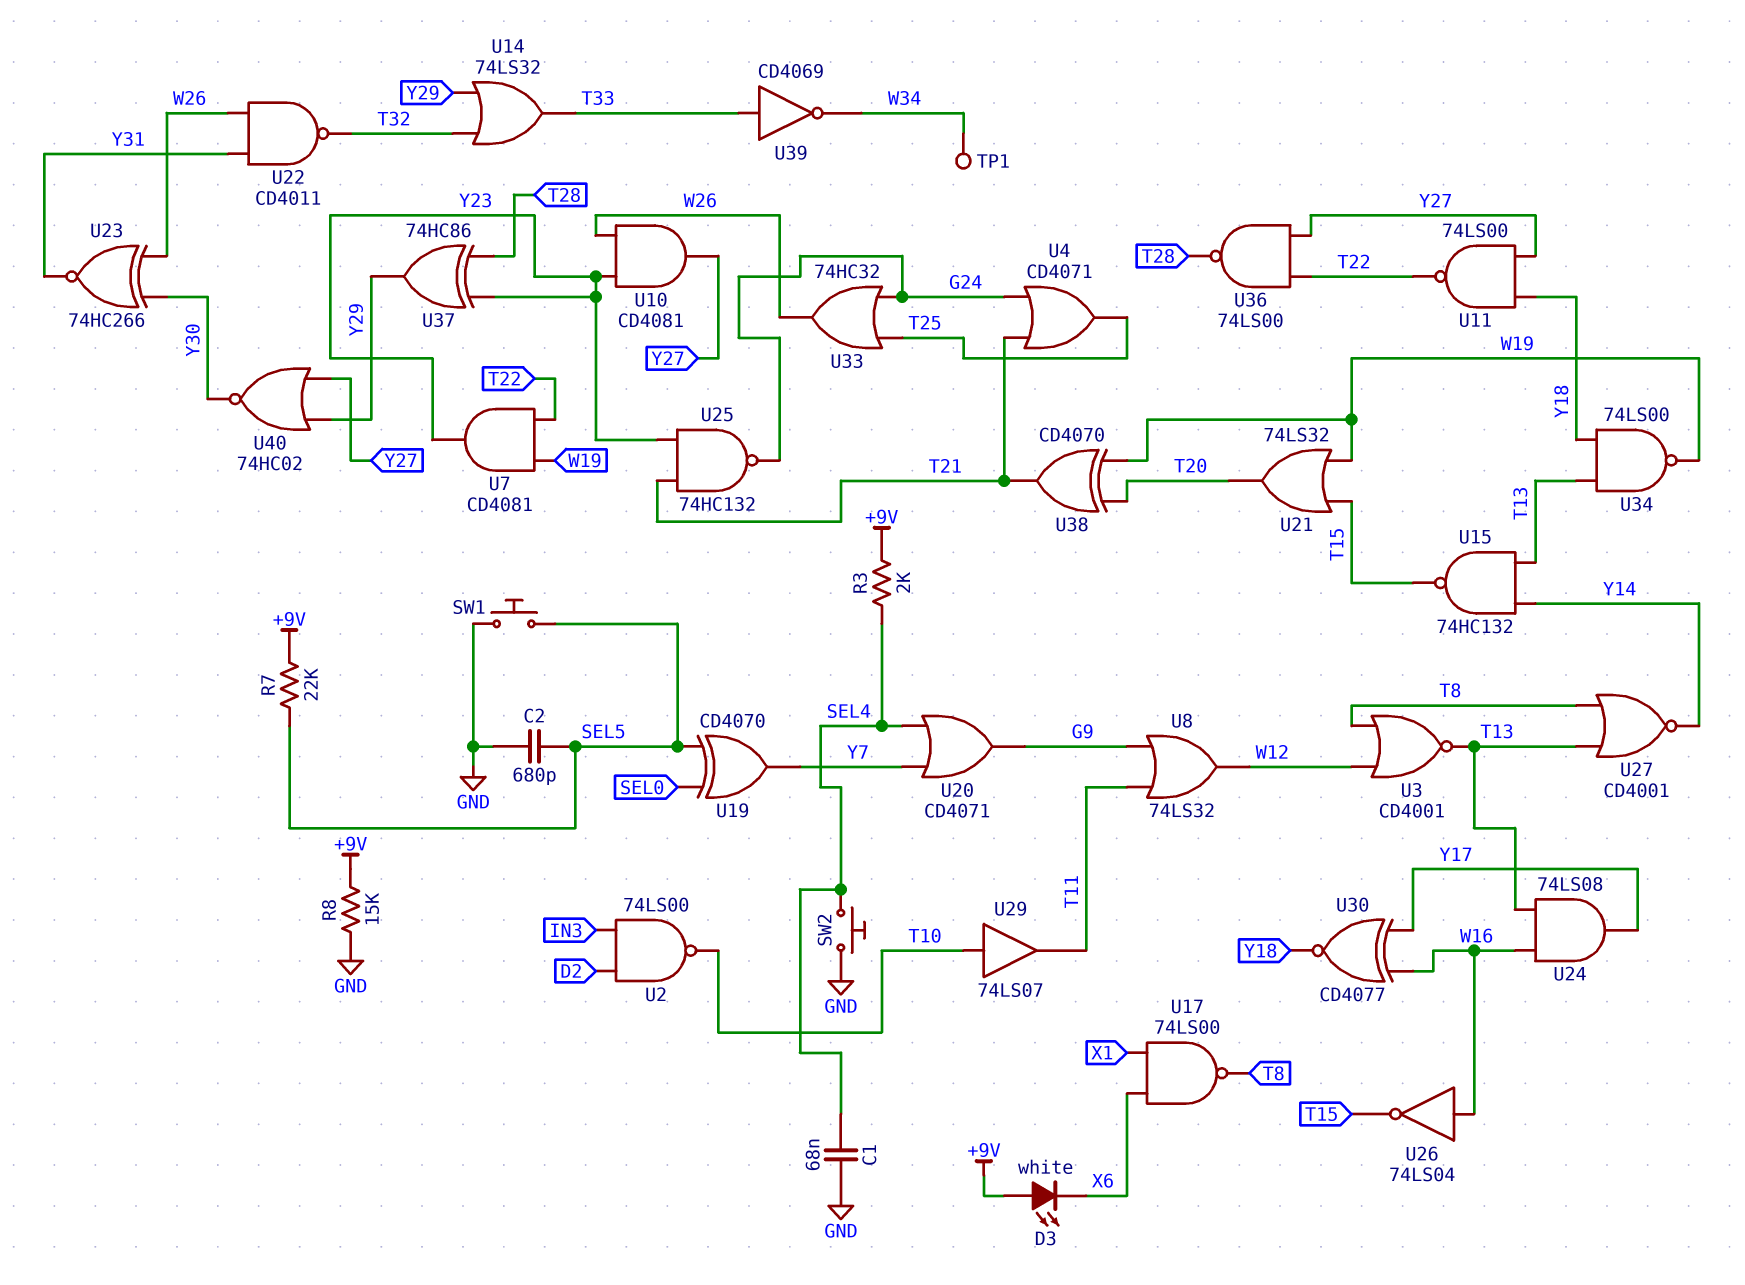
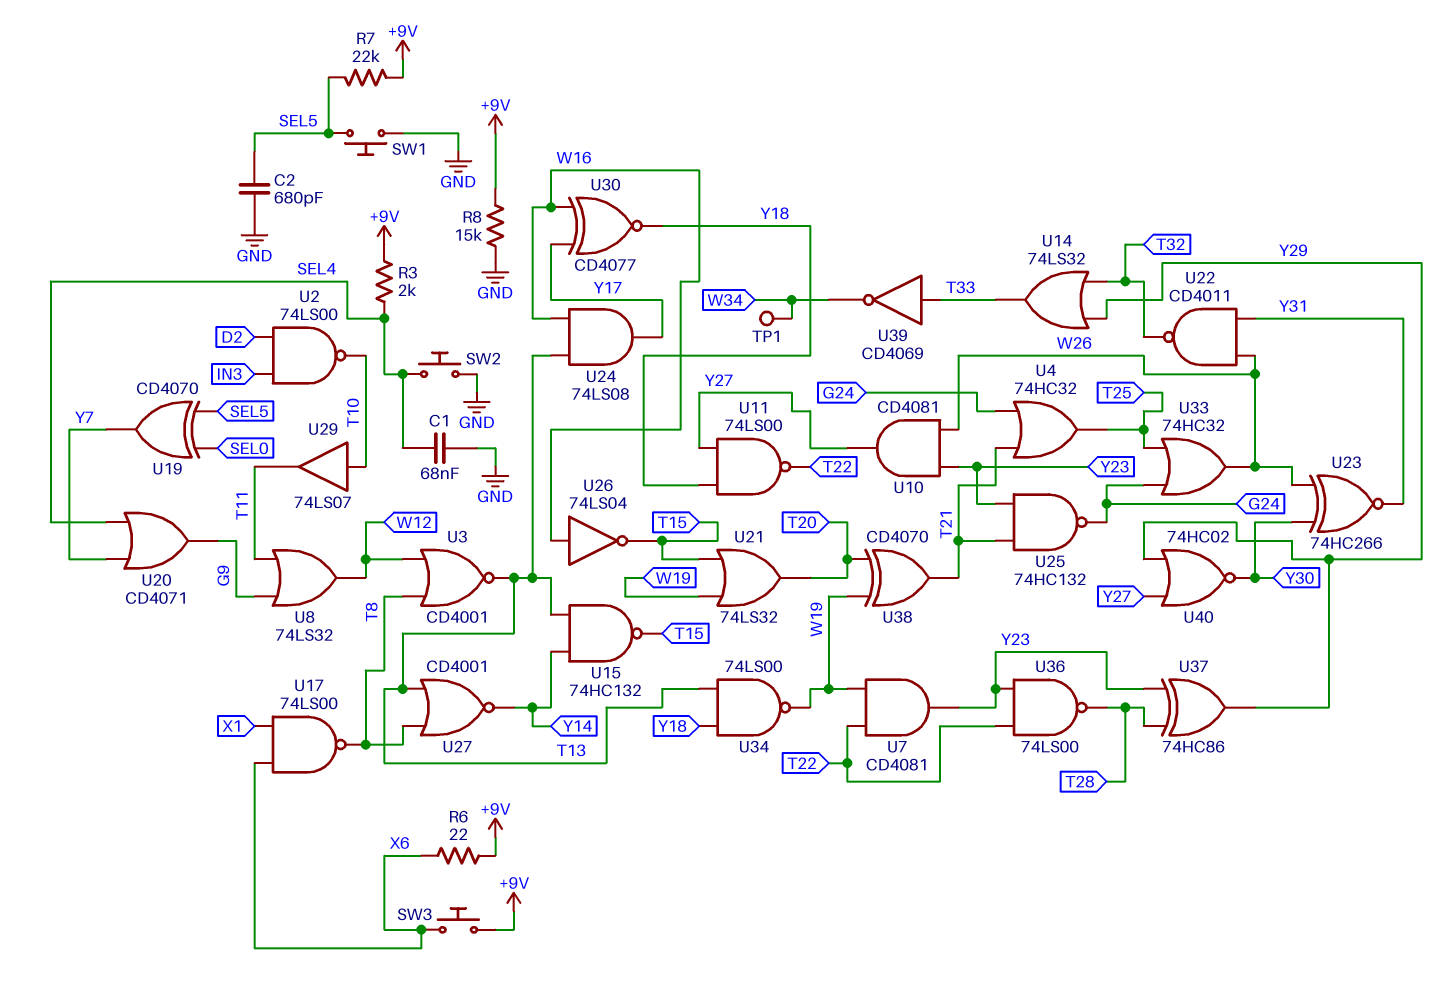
D3: LED white (A +9V, K X6) -> none
R6: none -> 22 (+9V, X6)
SW3: none -> button (+9V, X6)
U4: OR CD4071 (in G24, in T21, out T25) -> OR 74HC32 (in G24, in T21, out T25)
U36: NAND 74LS00 (in T22, in Y27, out T28) -> NAND 74LS00 (in T22, in Y23, out T28)

